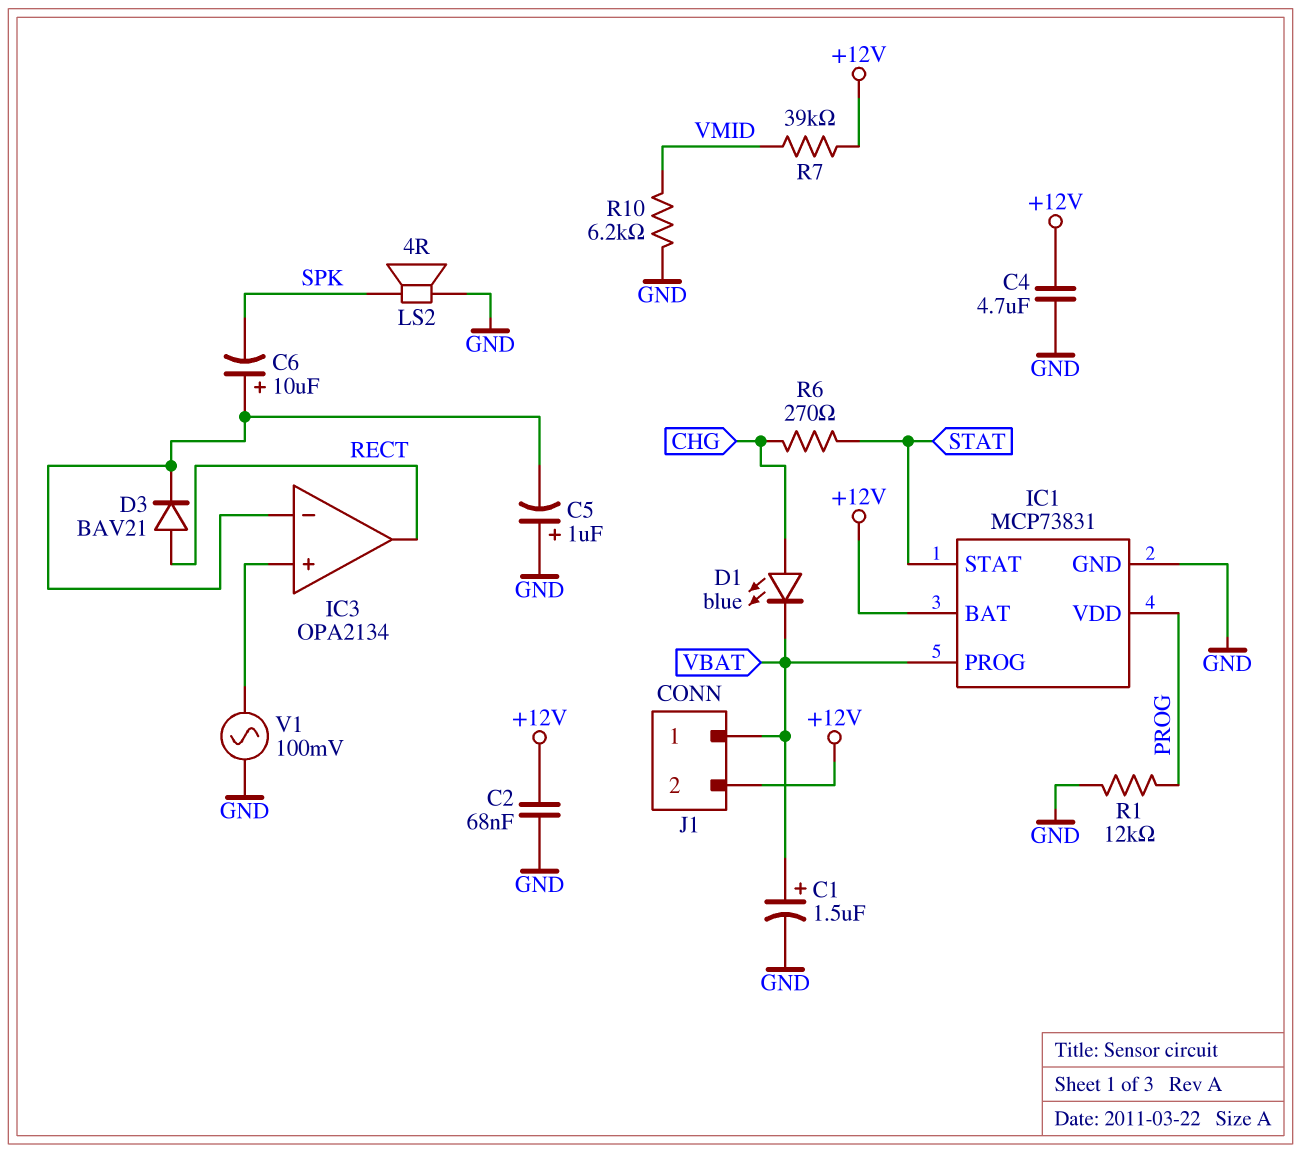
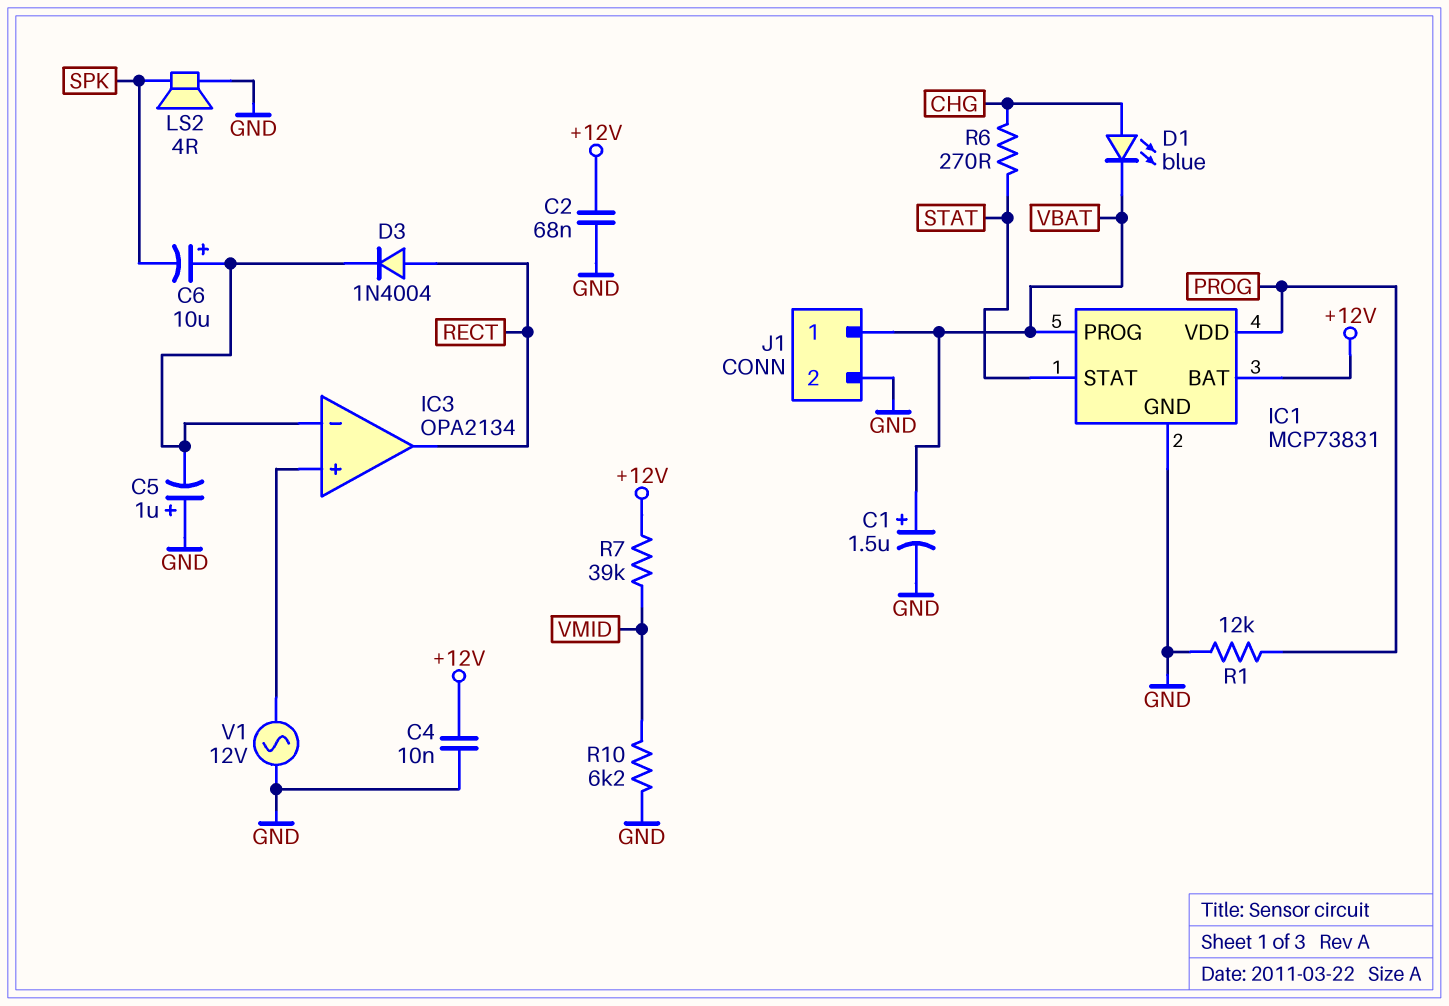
C4: 4.7uF (+12V, GND) -> 10nF (+12V, GND)
D3: diode BAV21 (A RECT, K IC3/in-) -> diode 1N4004 (A RECT, K IC3/in-)
J1 pin 2: +12V -> GND
V1: AC 100mV (GND, IC3/in+) -> AC 12V (GND, IC3/in+)

